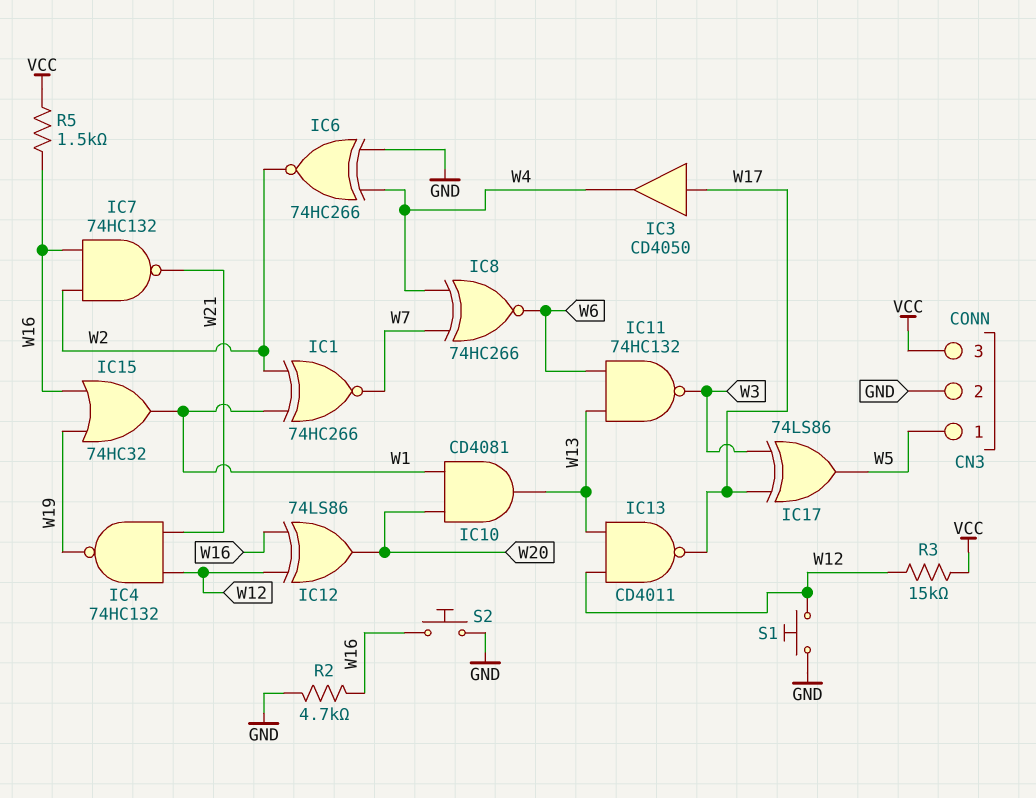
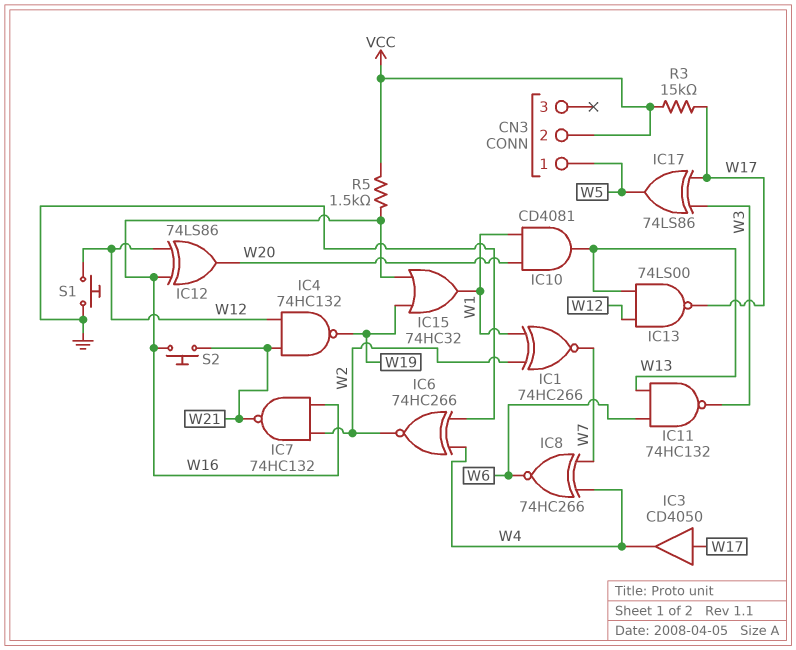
CN3 pin 2: GND -> VCC
CN3 pin 3: VCC -> none
IC13: NAND CD4011 (in W12, in W13, out W17) -> NAND 74LS00 (in W12, in W13, out W17)
R2: 4.7k (GND, W16) -> none
R3: 15k (VCC, W12) -> 15k (VCC, W17)
S2: button (GND, W16) -> button (W16, W21)

